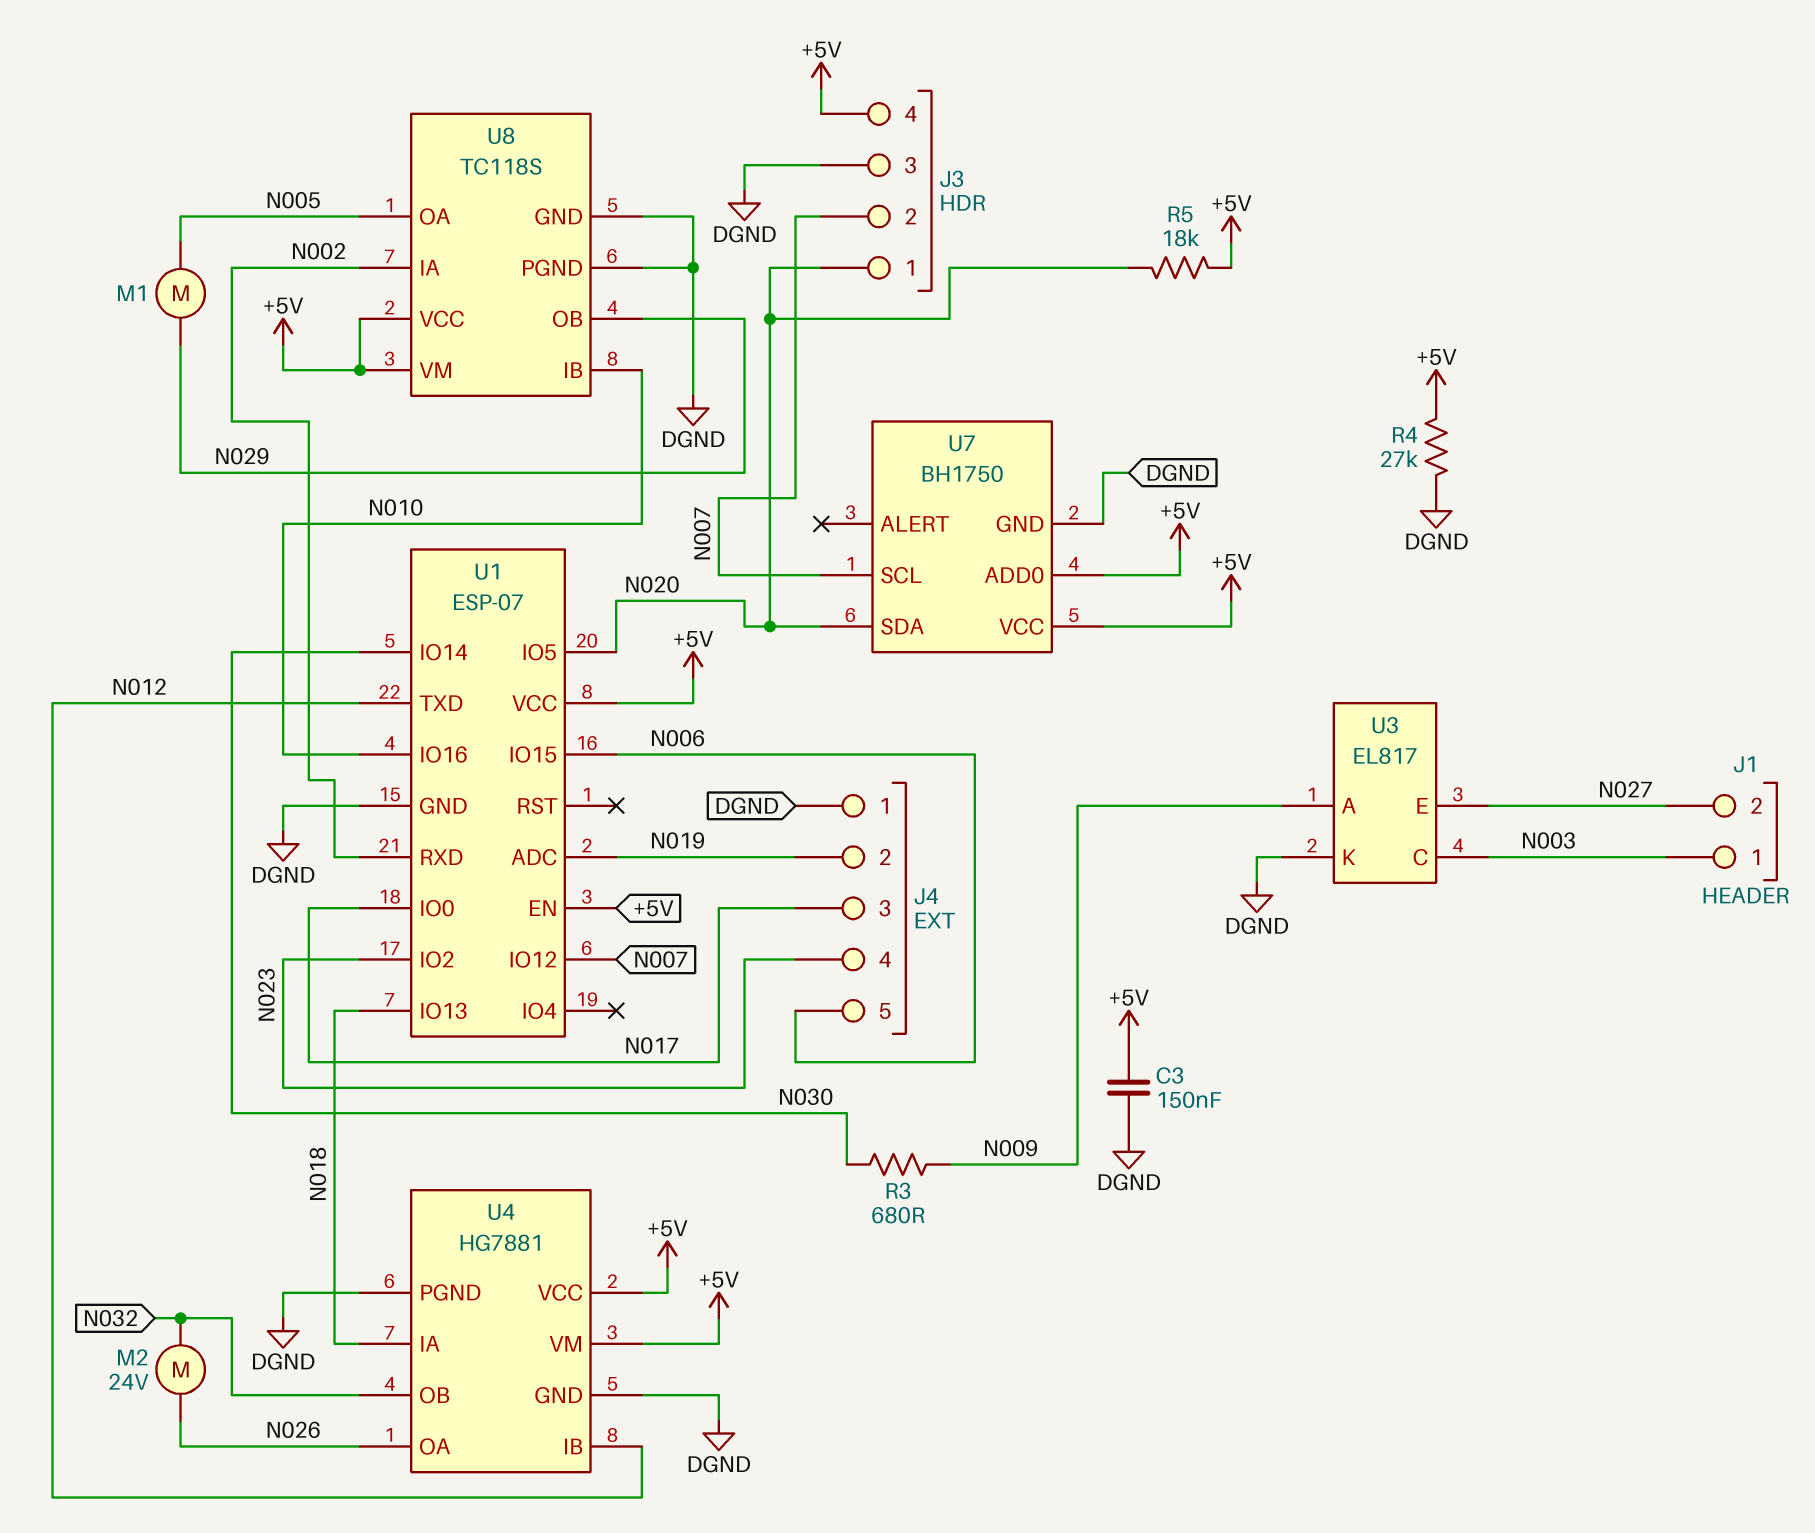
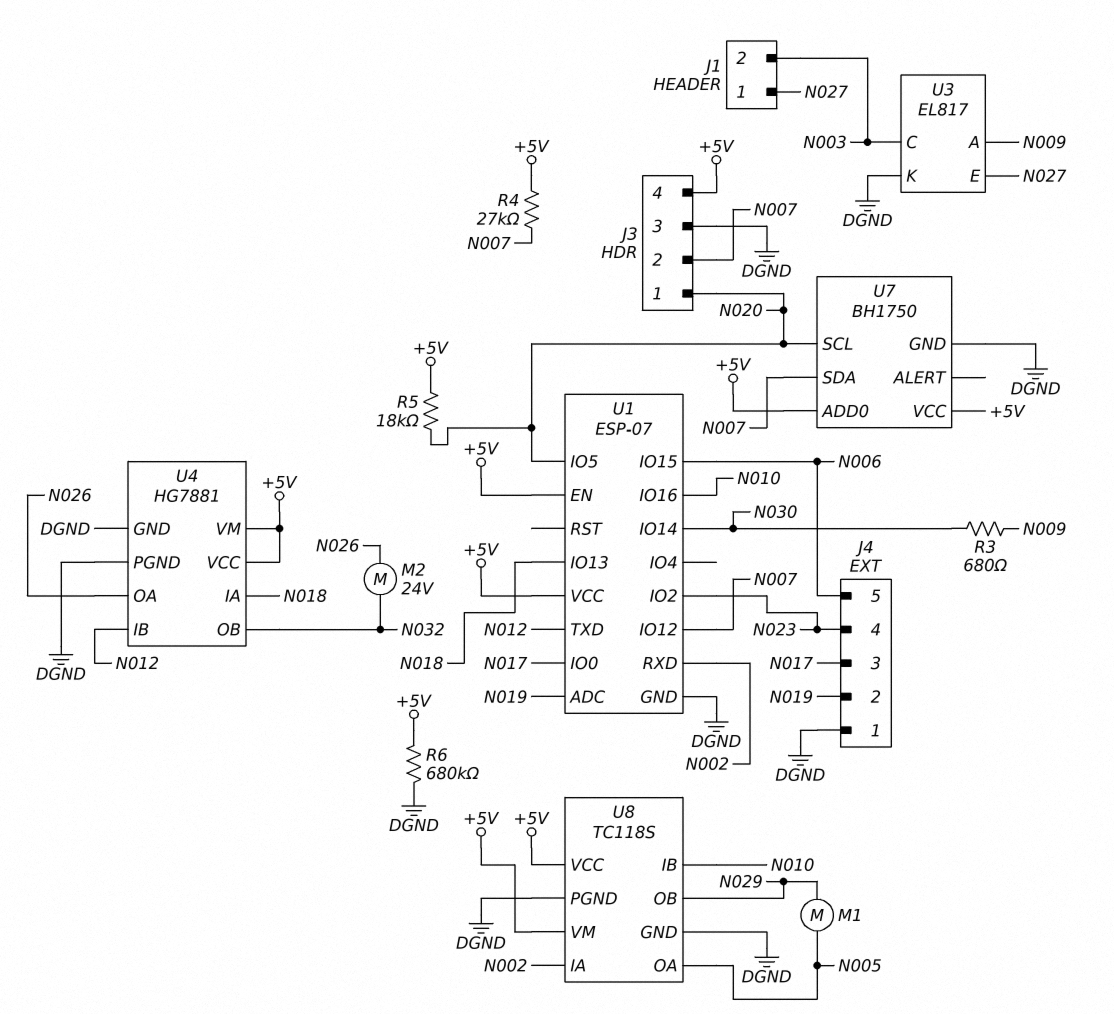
C3: 150nF (+5V, DGND) -> none
J1 pin 1: N003 -> N027
J1 pin 2: N027 -> N003
R4: 27k (+5V, DGND) -> 27k (+5V, N007)
R6: none -> 680k (+5V, DGND)
U7 pin SCL: N007 -> N020
U7 pin SDA: N020 -> N007

